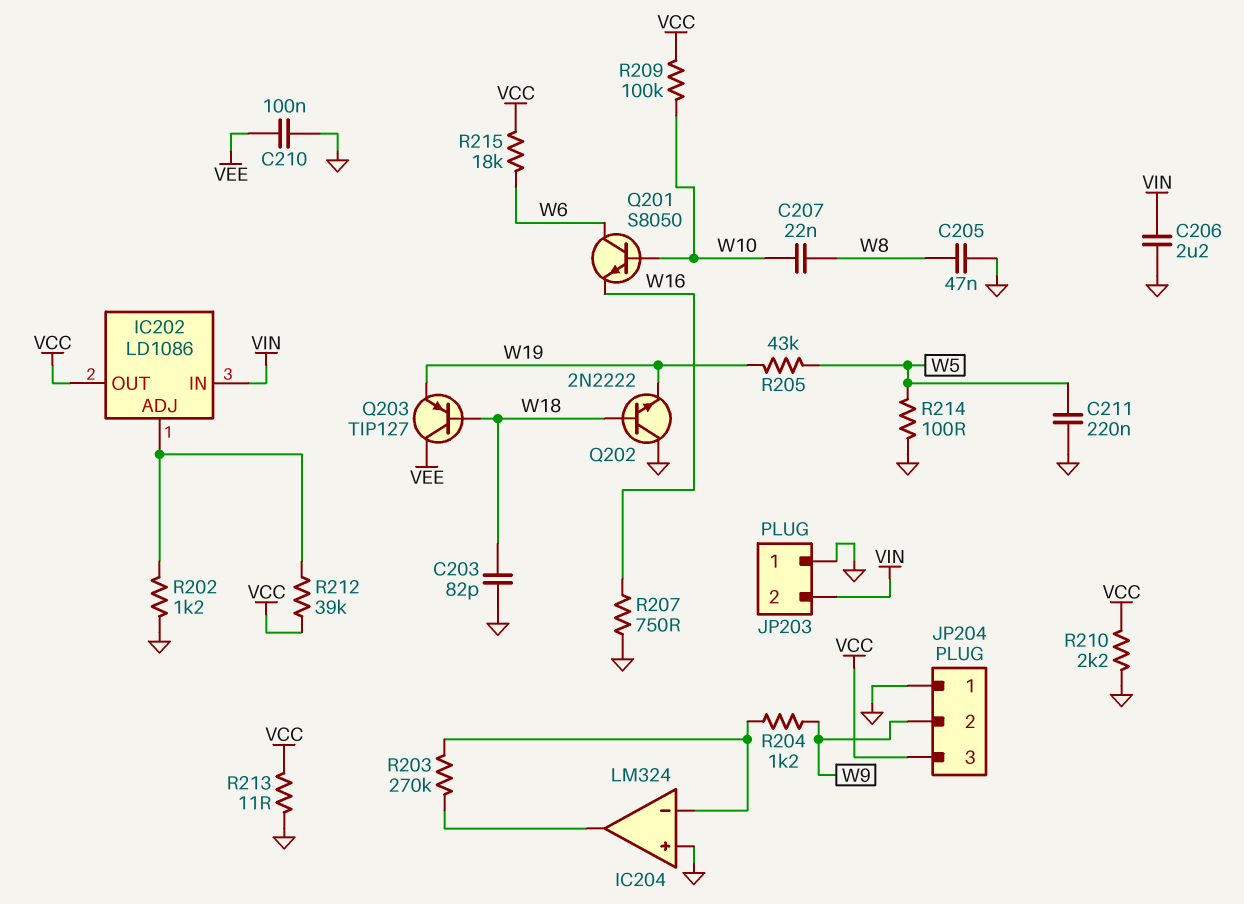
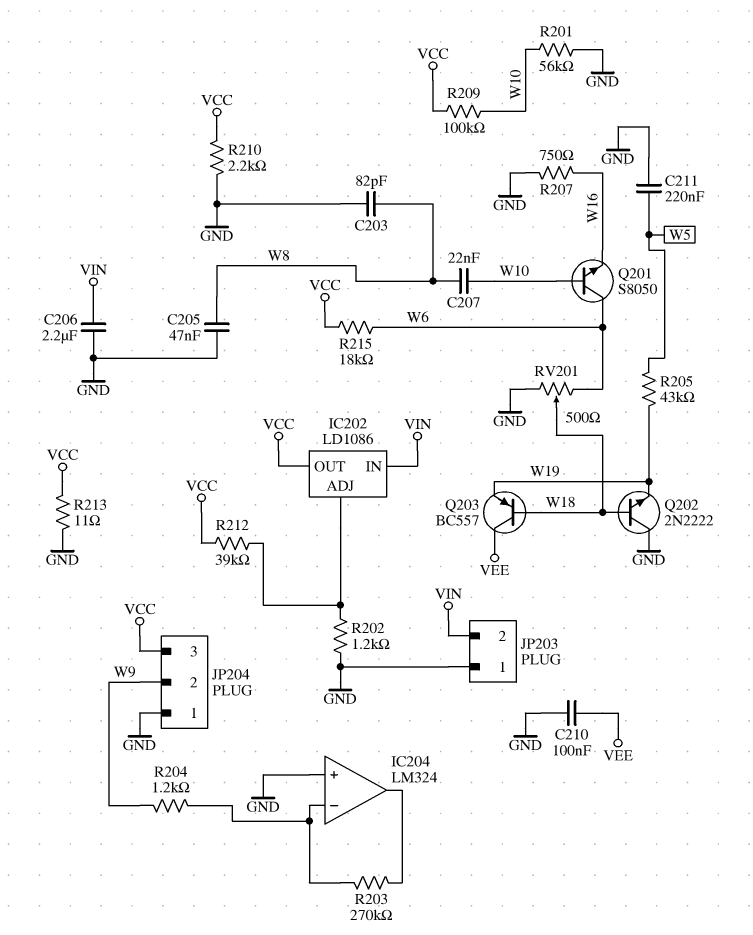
C203: 82pF (GND, W18) -> 82pF (GND, W8)
Q203: PNP TIP127 (B W18, C VEE, E W19) -> PNP BC557 (B W18, C VEE, E W19)
R201: none -> 56k (GND, W10)
R214: 100 (GND, W5) -> none
RV201: none -> 500 (GND, W6, wiper W18)

